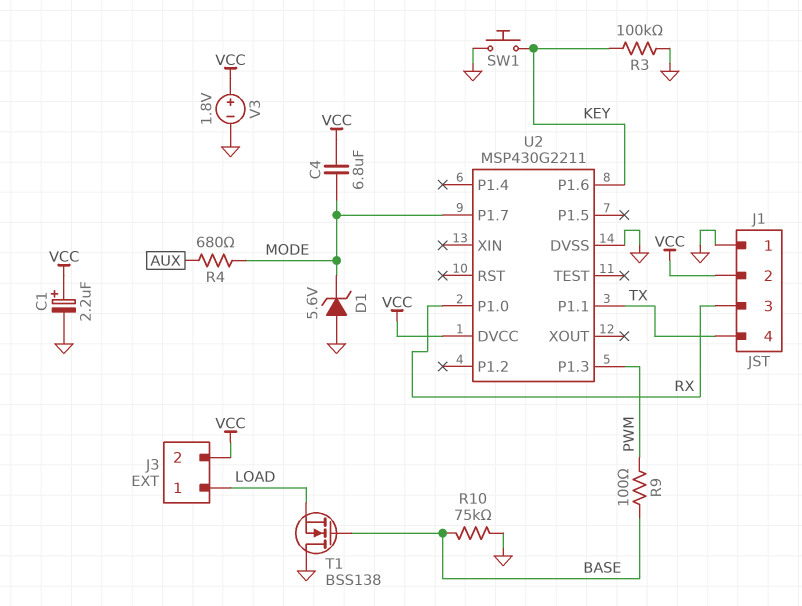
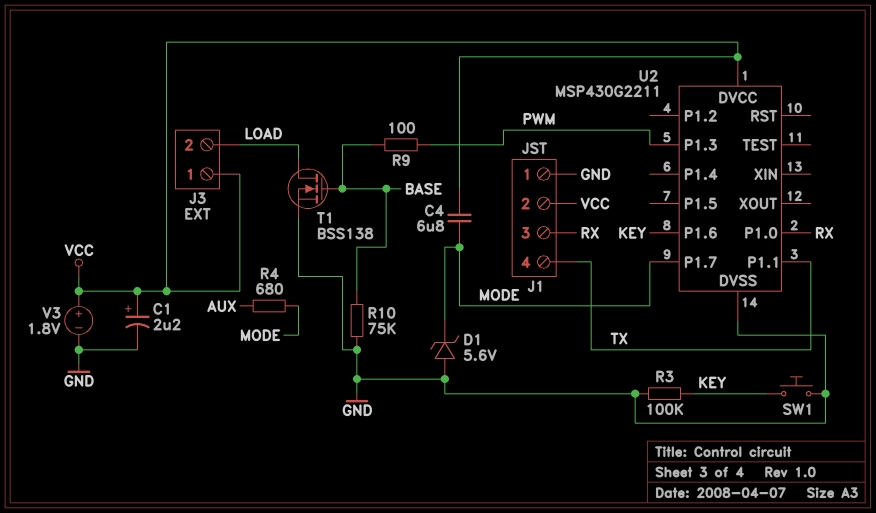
J3 pin 1: LOAD -> VCC
J3 pin 2: VCC -> LOAD
T1: NMOS BSS138 (G BASE, D GND, S LOAD) -> NMOS BSS138 (G BASE, D LOAD, S GND)

